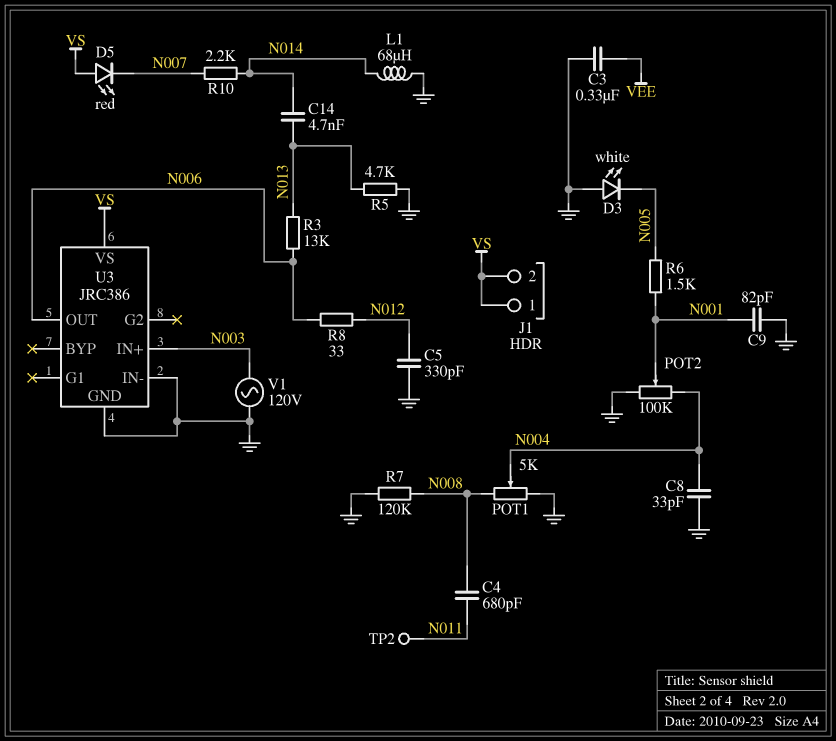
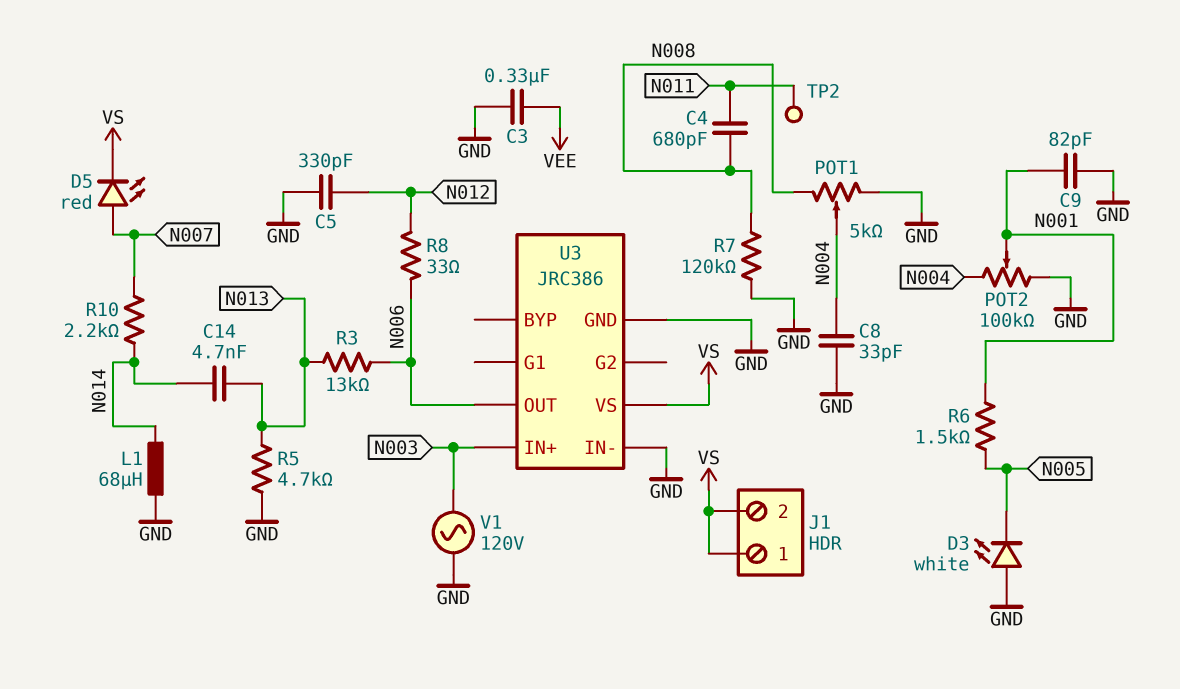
D5: LED red (A VS, K N007) -> LED red (A N007, K VS)

